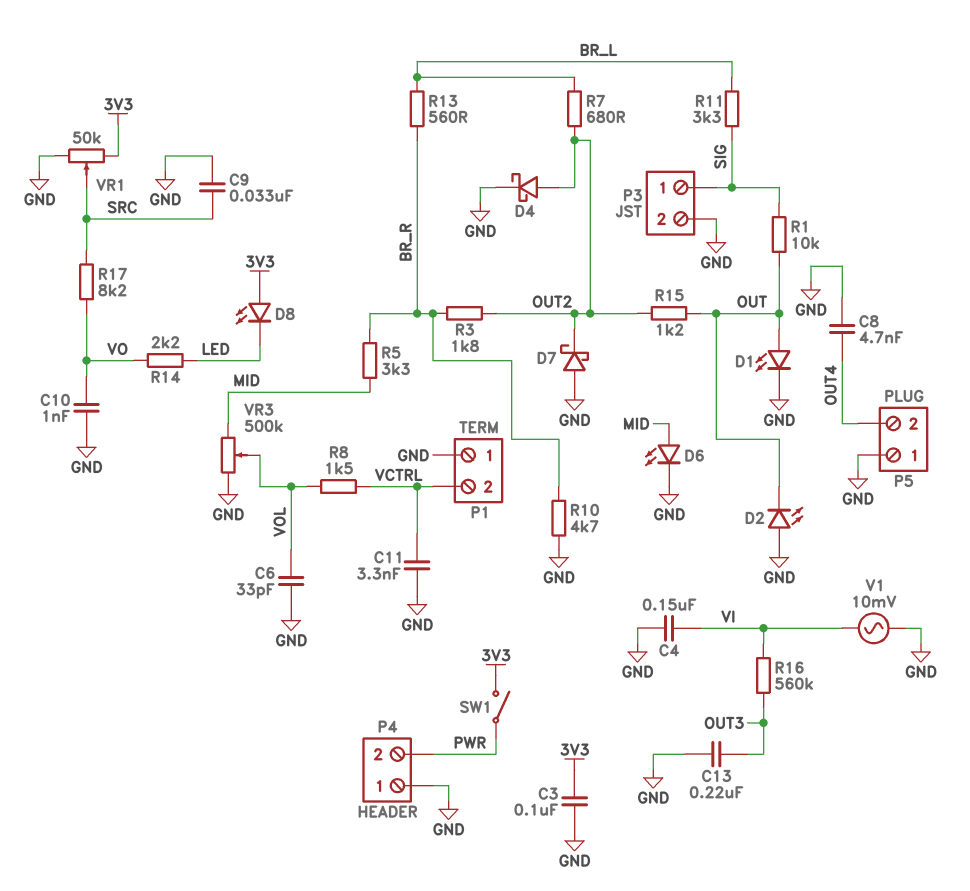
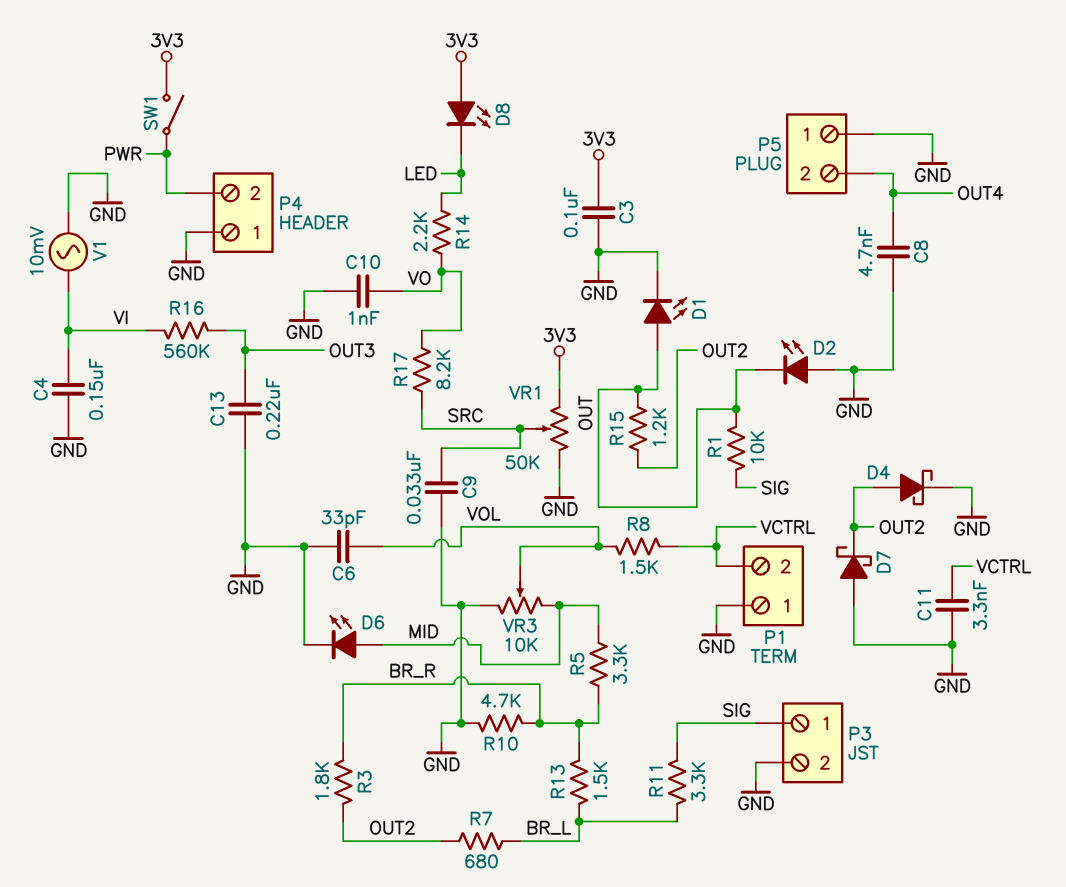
R13: 560 (BR_L, BR_R) -> 1.5k (BR_L, BR_R)
VR3: 500k (GND, MID, wiper VOL) -> 10k (GND, MID, wiper VOL)

